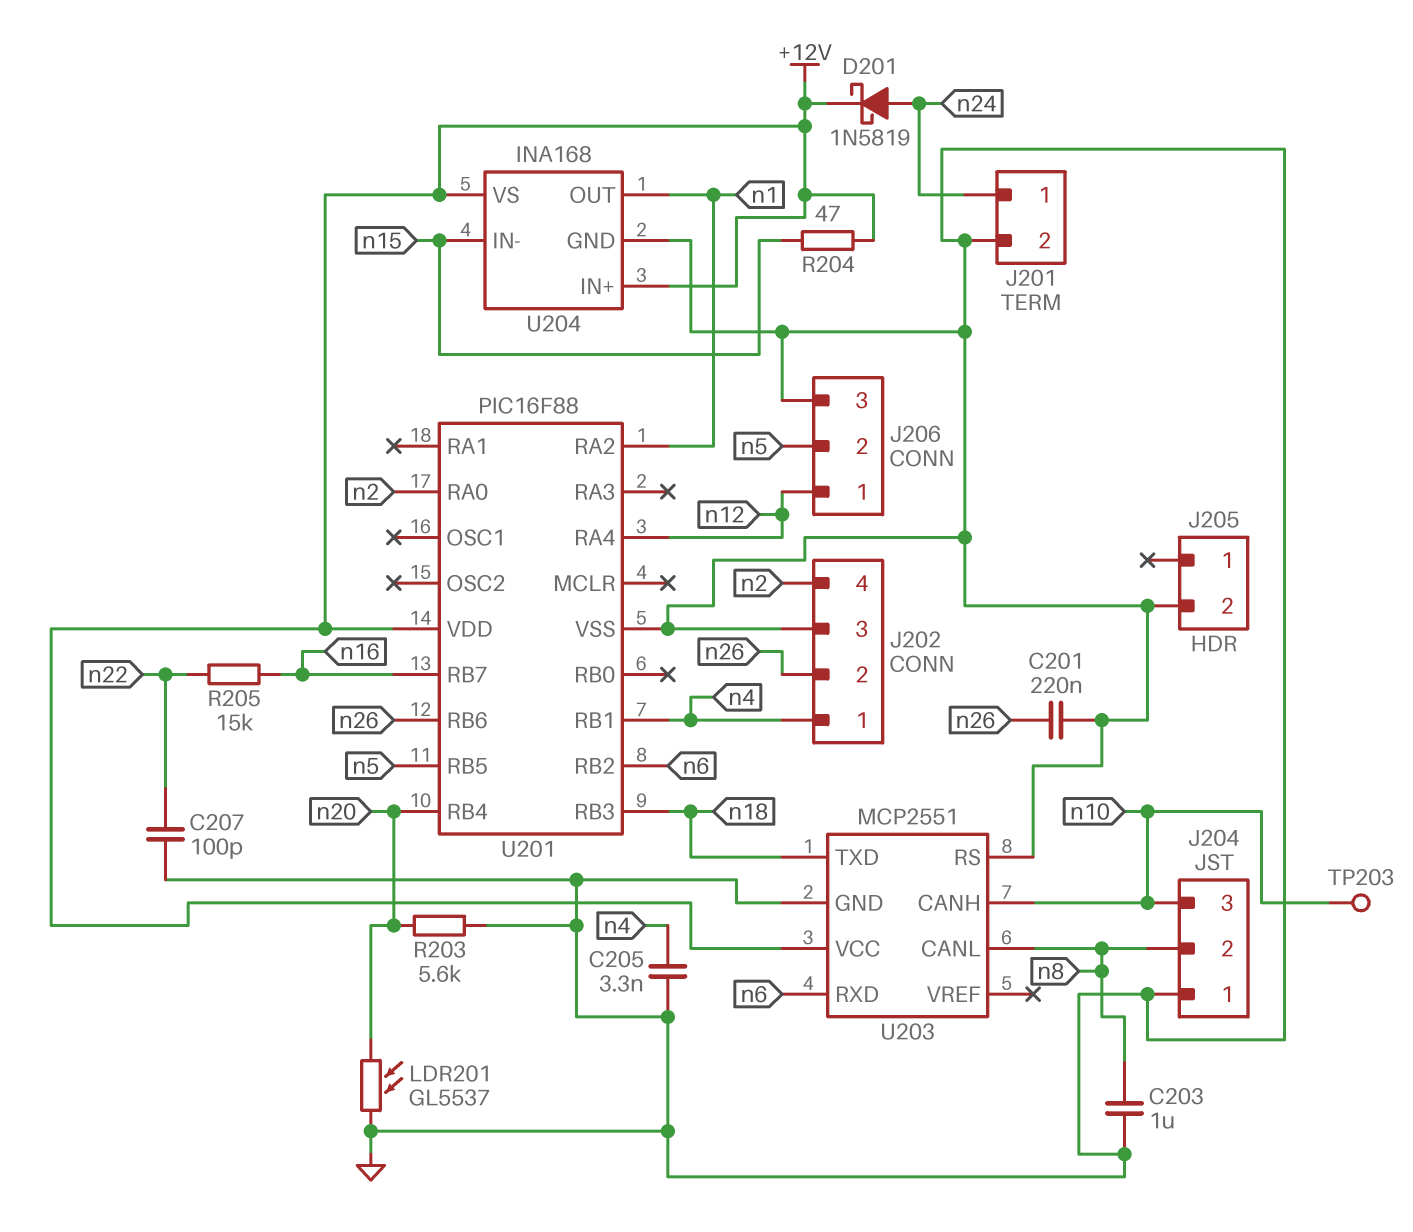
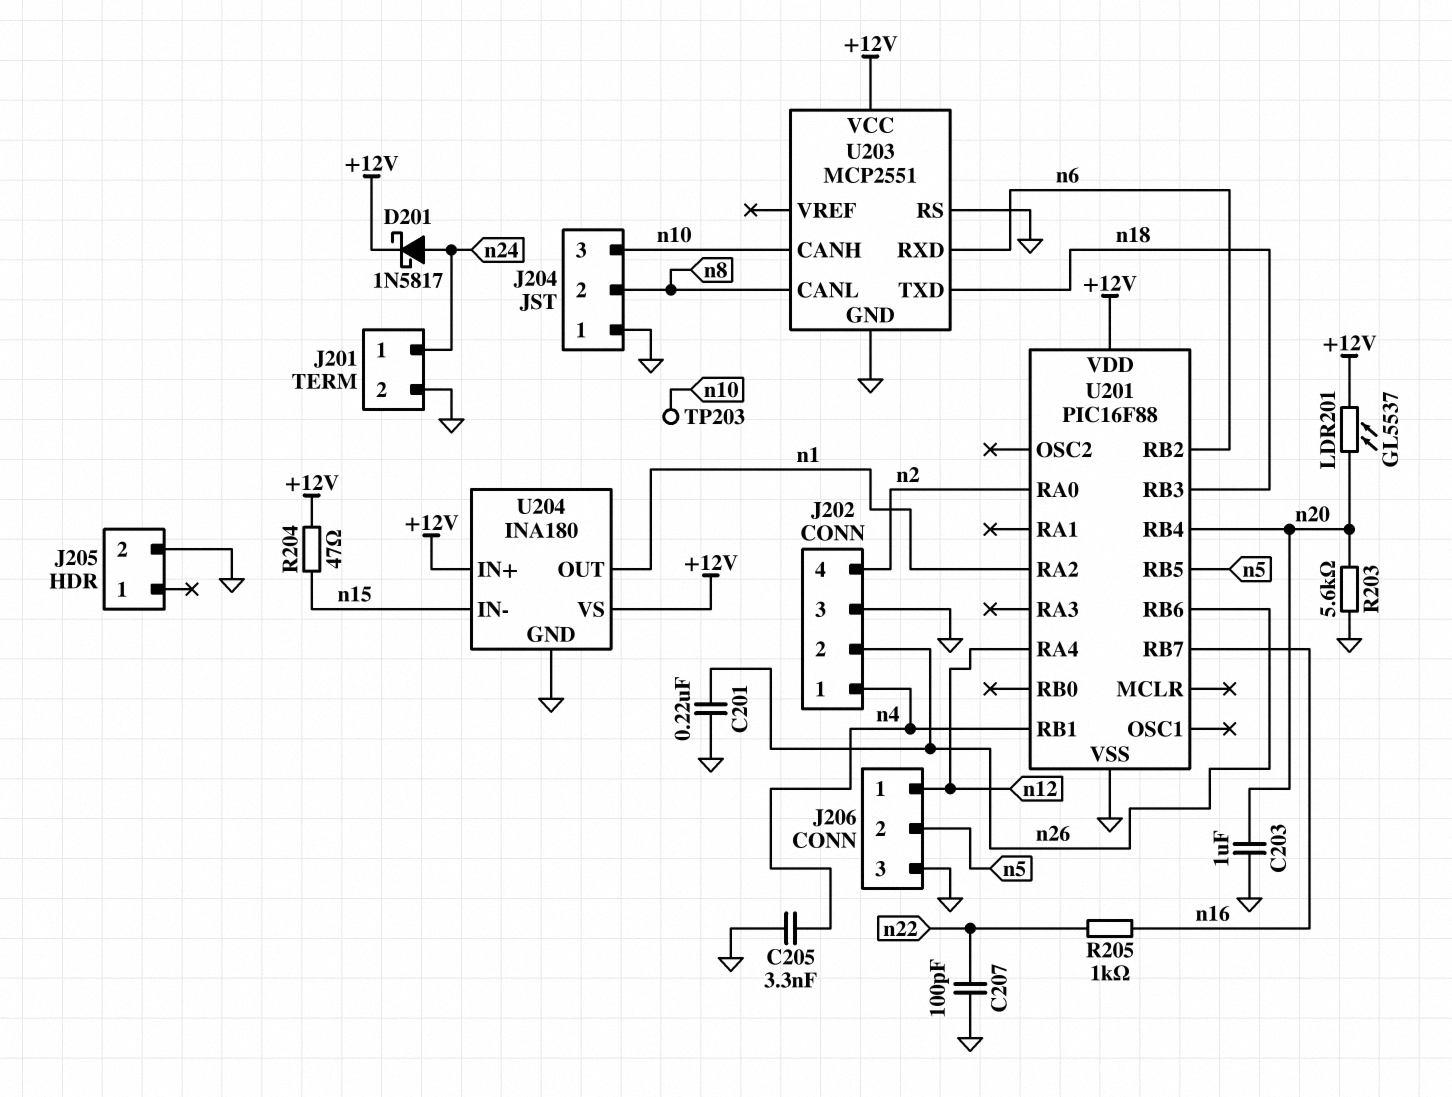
C203: 1uF (GND, n8) -> 1uF (GND, n20)
D201: schottky 1N5819 (A n24, K +12V) -> schottky 1N5817 (A n24, K +12V)
LDR201: GL5537 (GND, n20) -> GL5537 (+12V, n20)
R205: 15k (n16, n22) -> 1k (n16, n22)
U204: INA168 -> INA180

